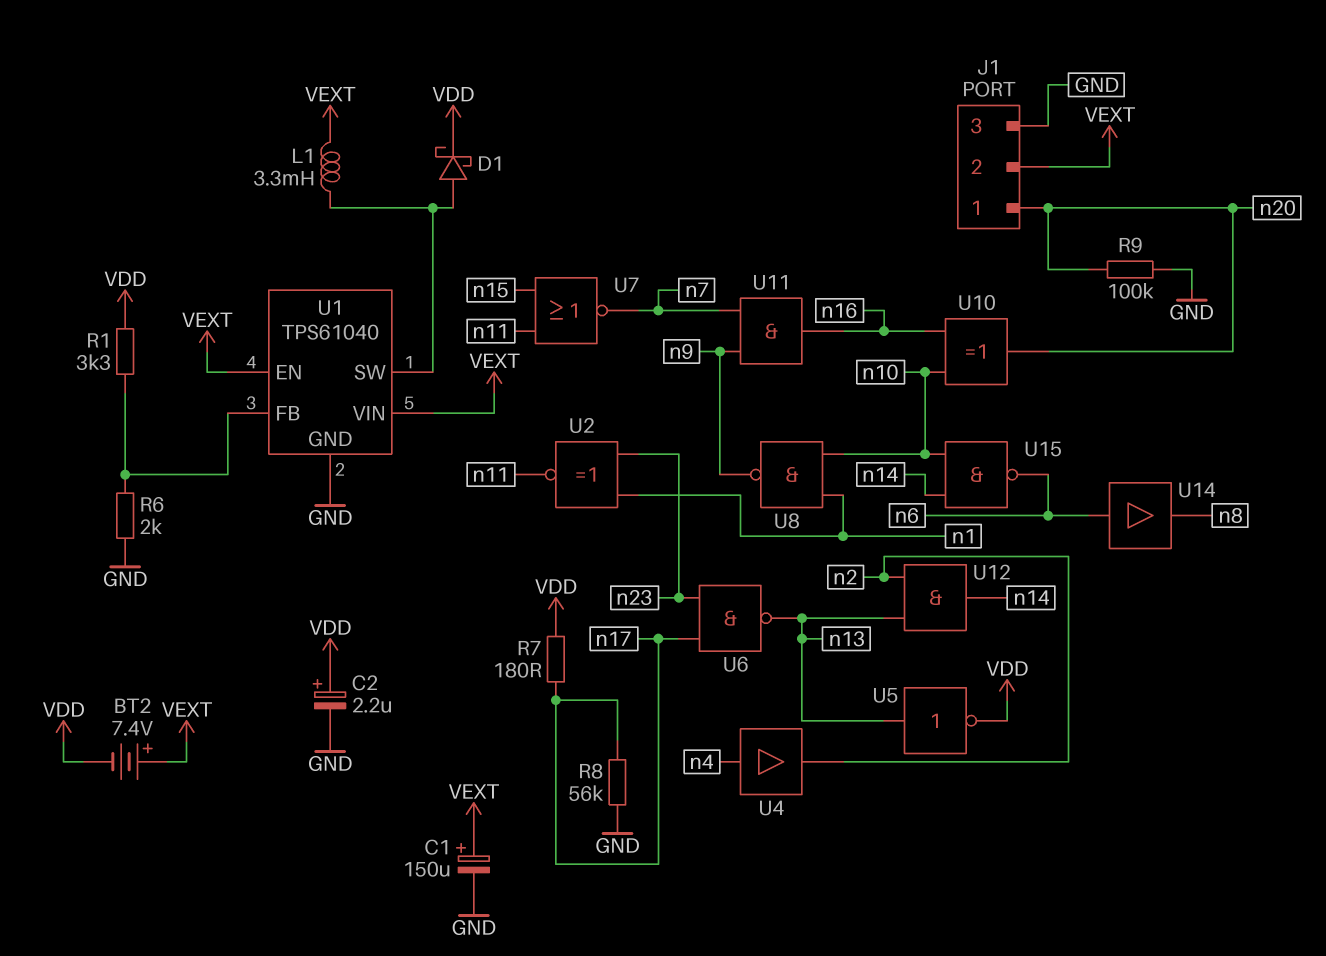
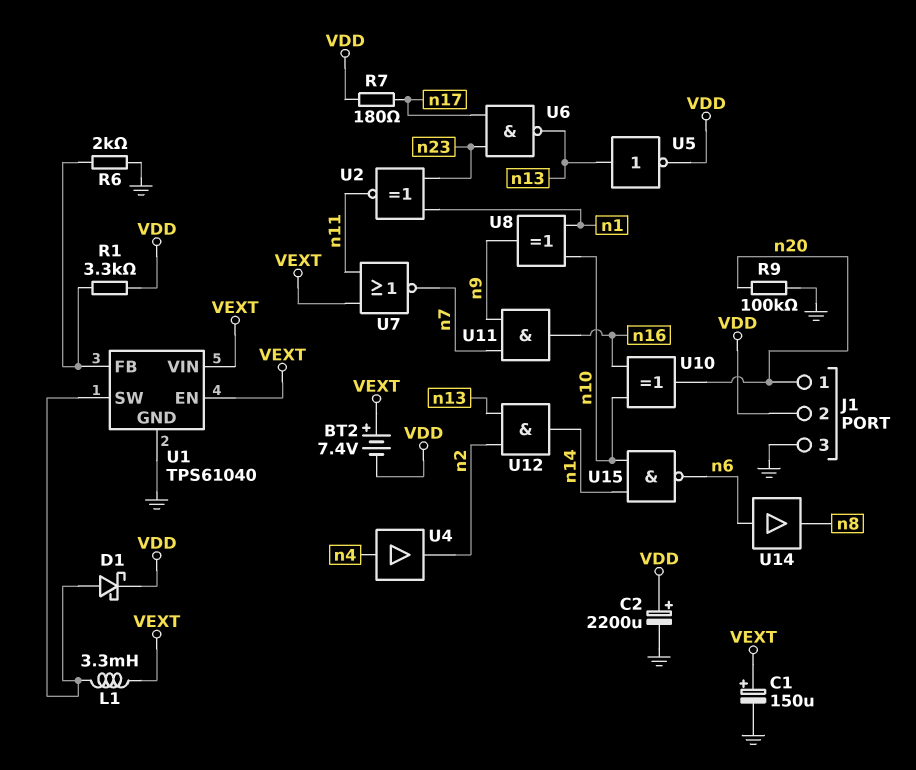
C2: 2.2uF (plus VDD, minus GND) -> 2200uF (plus VDD, minus GND)
J1 pin 2: VEXT -> VDD
R8: 56k (GND, n17) -> none
U7: NOR (in n11, in n15, out n7) -> NOR (in VEXT, in n11, out n7)
U8: NAND (in n1, in n10, out n9) -> XOR (in n1, in n10, out n9)

